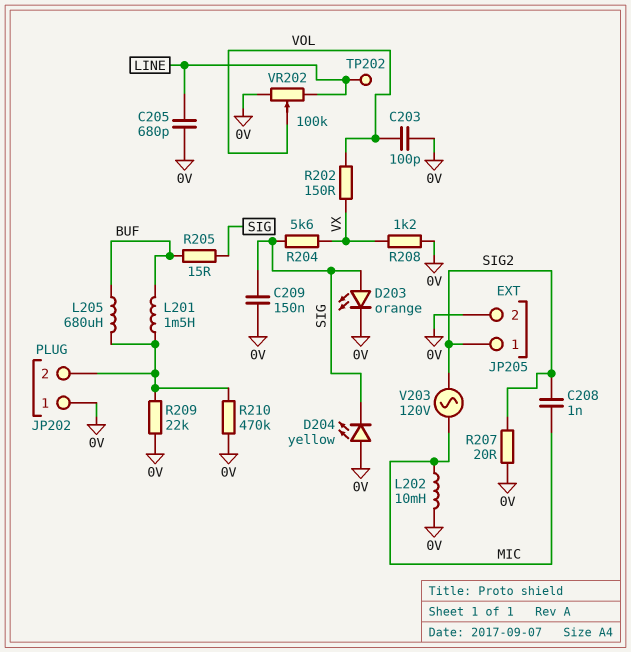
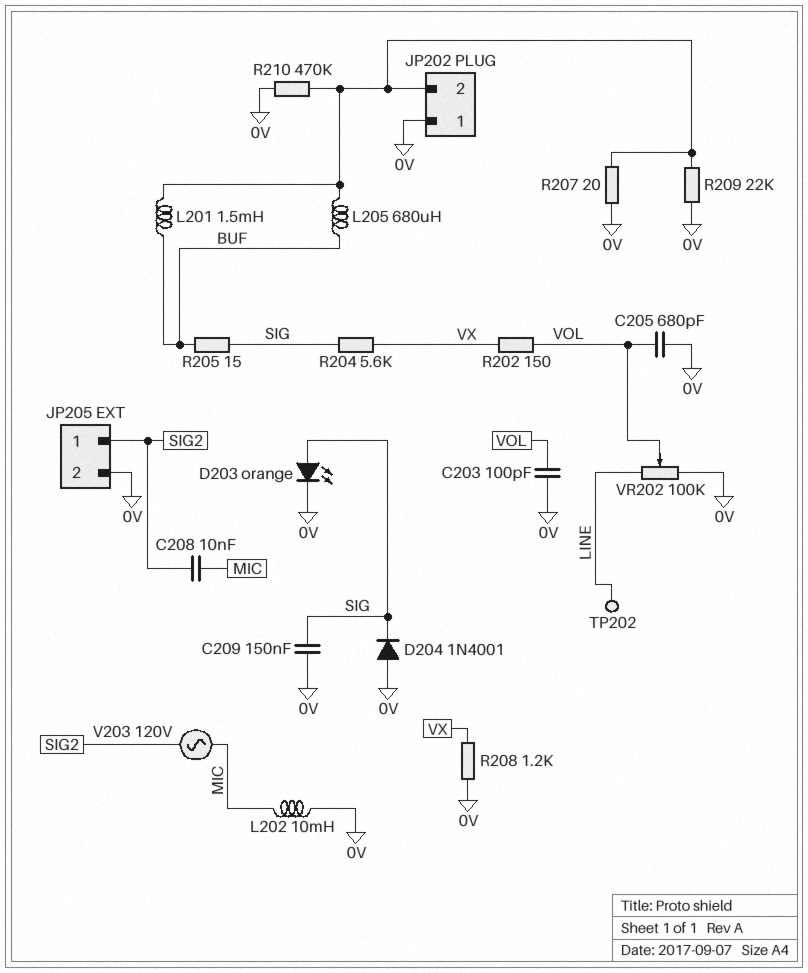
C205: 680pF (0V, LINE) -> 680pF (0V, VOL)
C208: 1nF (MIC, SIG2) -> 10nF (MIC, SIG2)
D204: LED yellow (A 0V, K SIG) -> diode 1N4001 (A 0V, K SIG)
R207: 20 (0V, SIG2) -> 20 (0V, JP202/2)

